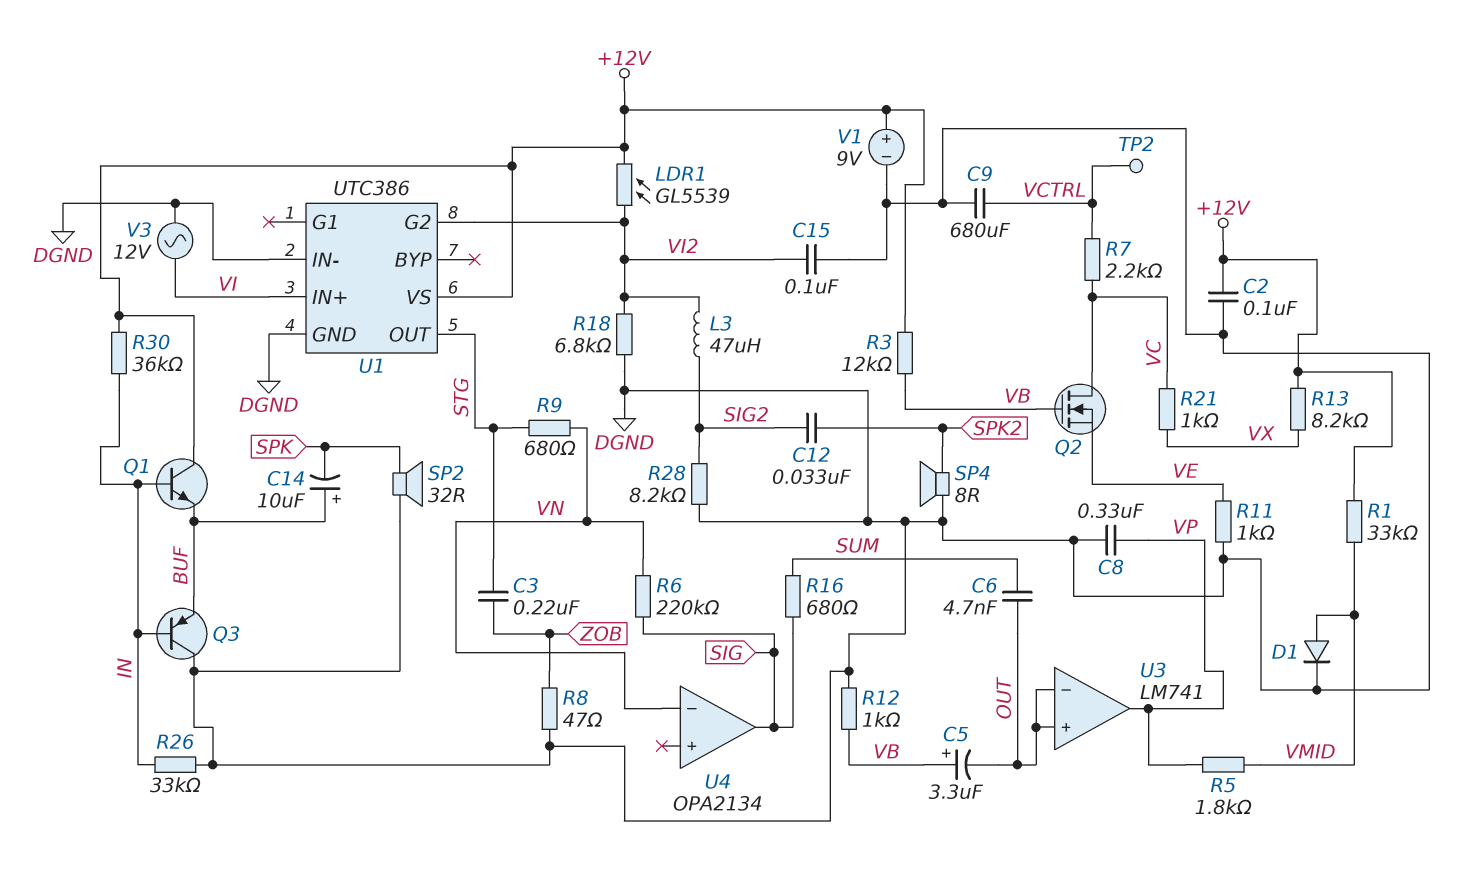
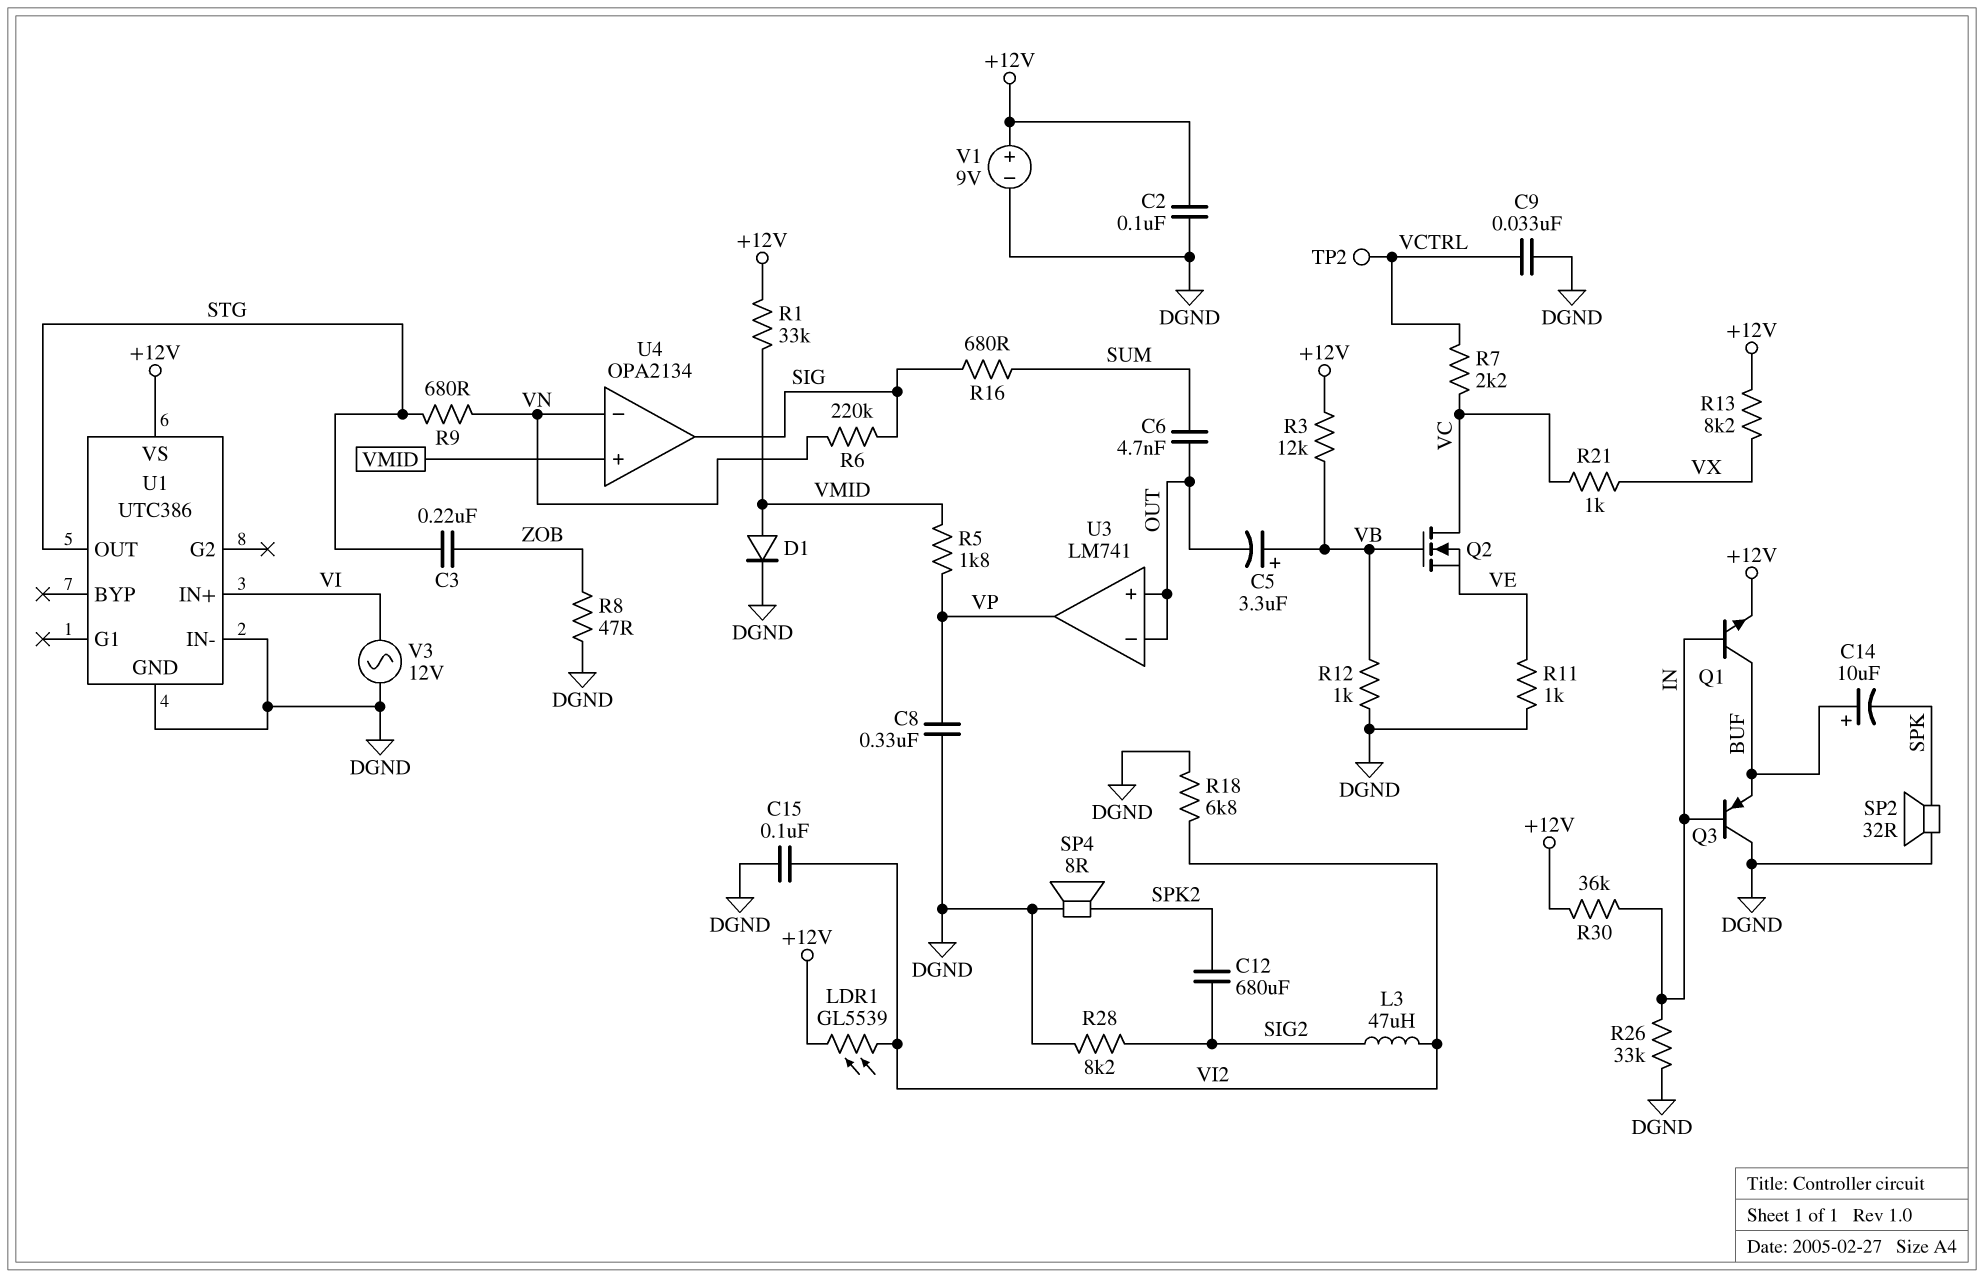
C9: 680uF (DGND, VCTRL) -> 33nF (DGND, VCTRL)
C12: 33nF (SIG2, SPK2) -> 680uF (SIG2, SPK2)
Q1: NPN (B IN, C +12V, E BUF) -> NPN (B IN, C BUF, E +12V)
U1 pin G2: VI2 -> none
U4 pin in+: none -> VMID

